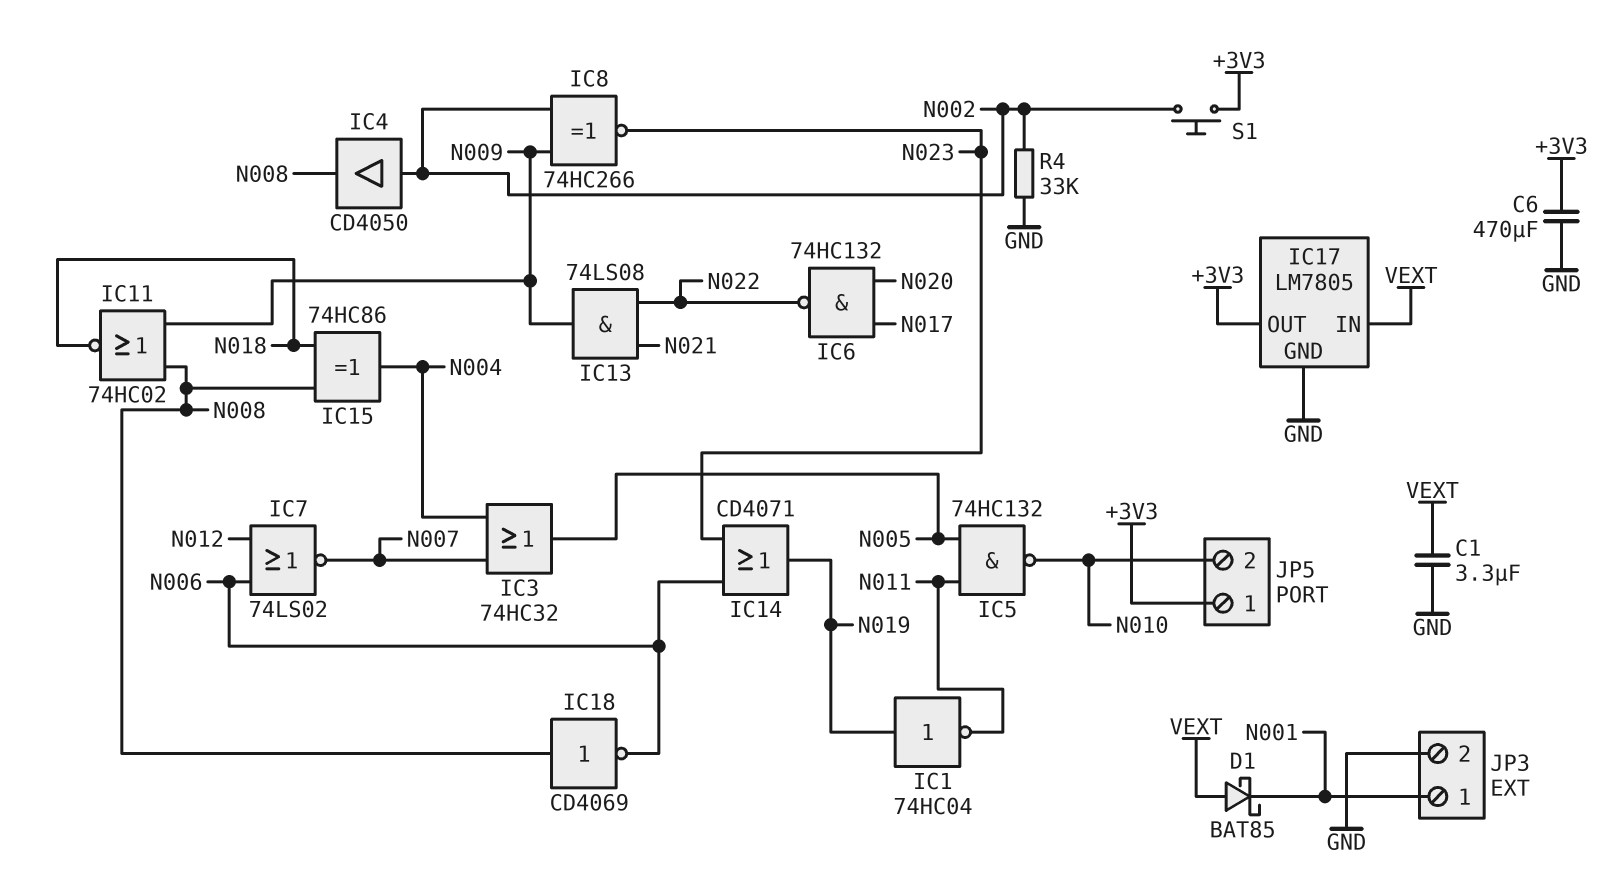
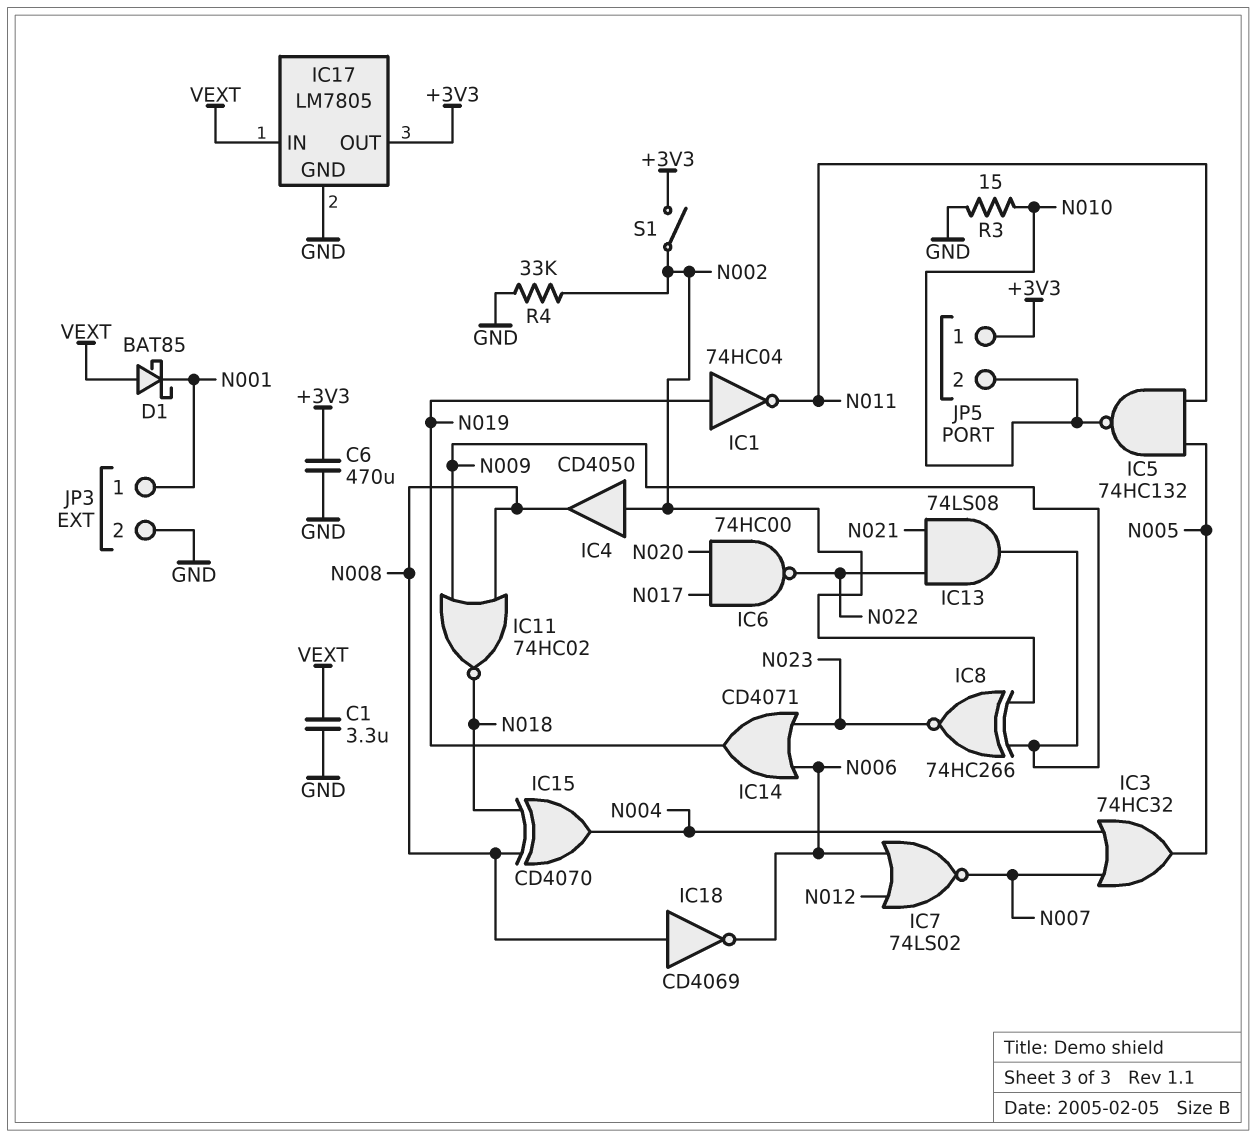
IC6: NAND 74HC132 (in N017, in N020, out N022) -> NAND 74HC00 (in N017, in N020, out N022)
IC15: XOR 74HC86 (in N008, in N018, out N004) -> XOR CD4070 (in N008, in N018, out N004)
R3: none -> 15 (GND, N010)
S1: button (+3V3, N002) -> switch (+3V3, N002)

